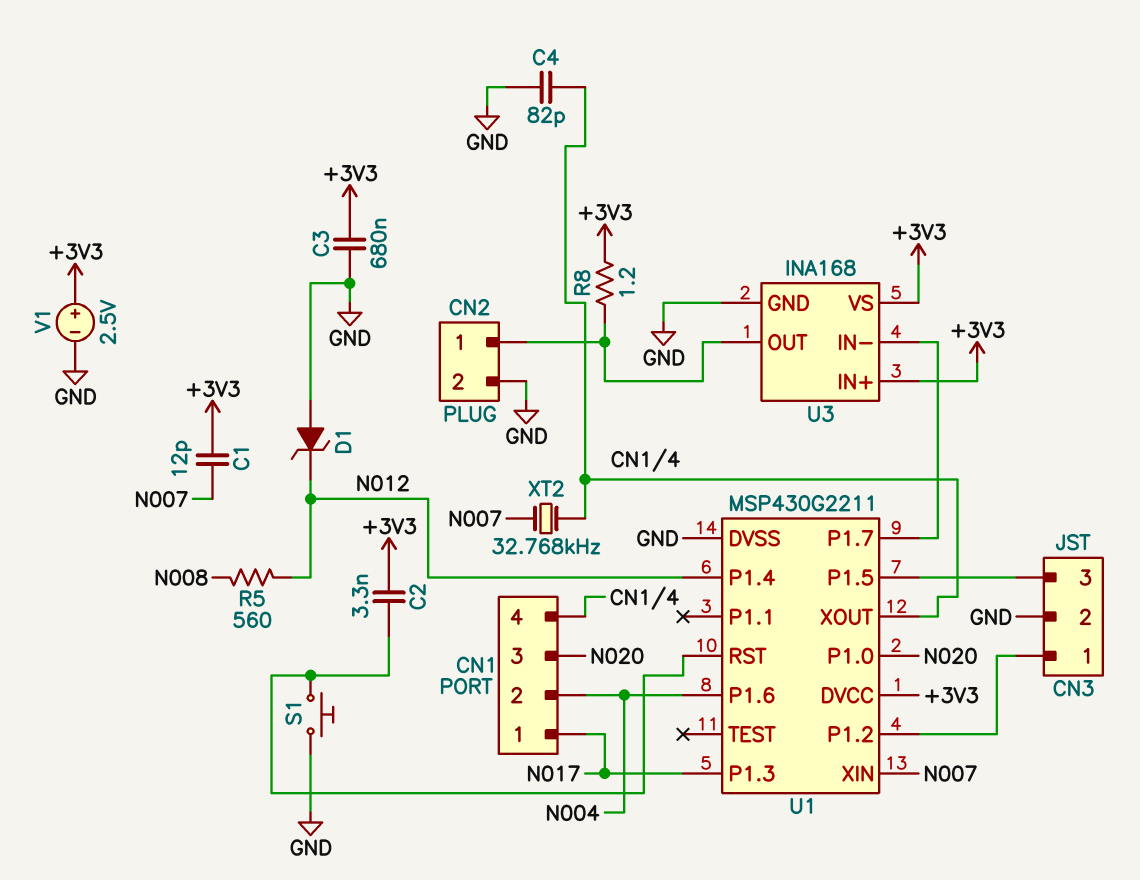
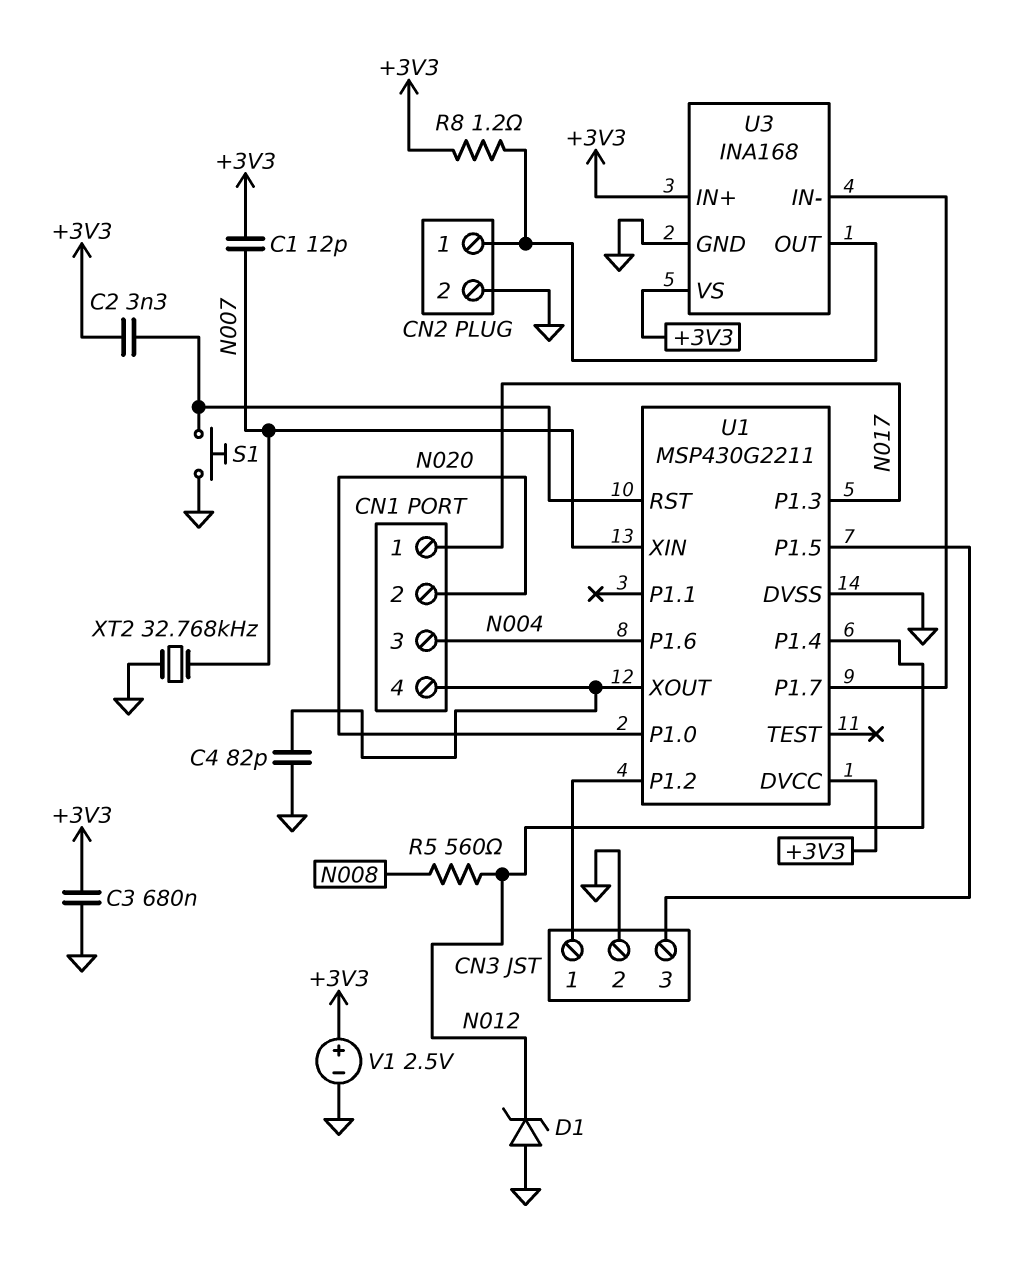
CN1 pin 2: N004 -> N020
CN1 pin 3: N020 -> N004
XT2: 32.768kHz (CN1/4, N007) -> 32.768kHz (GND, N007)

